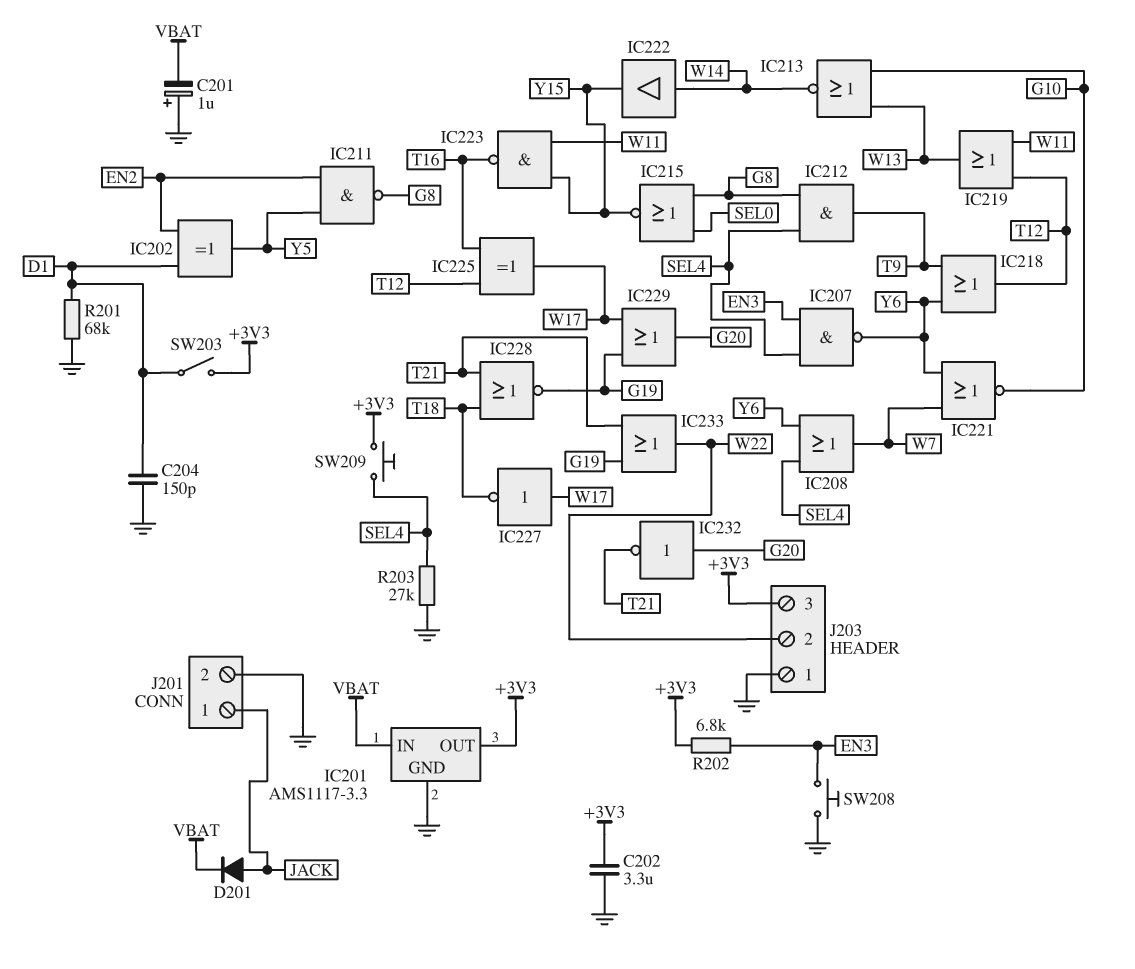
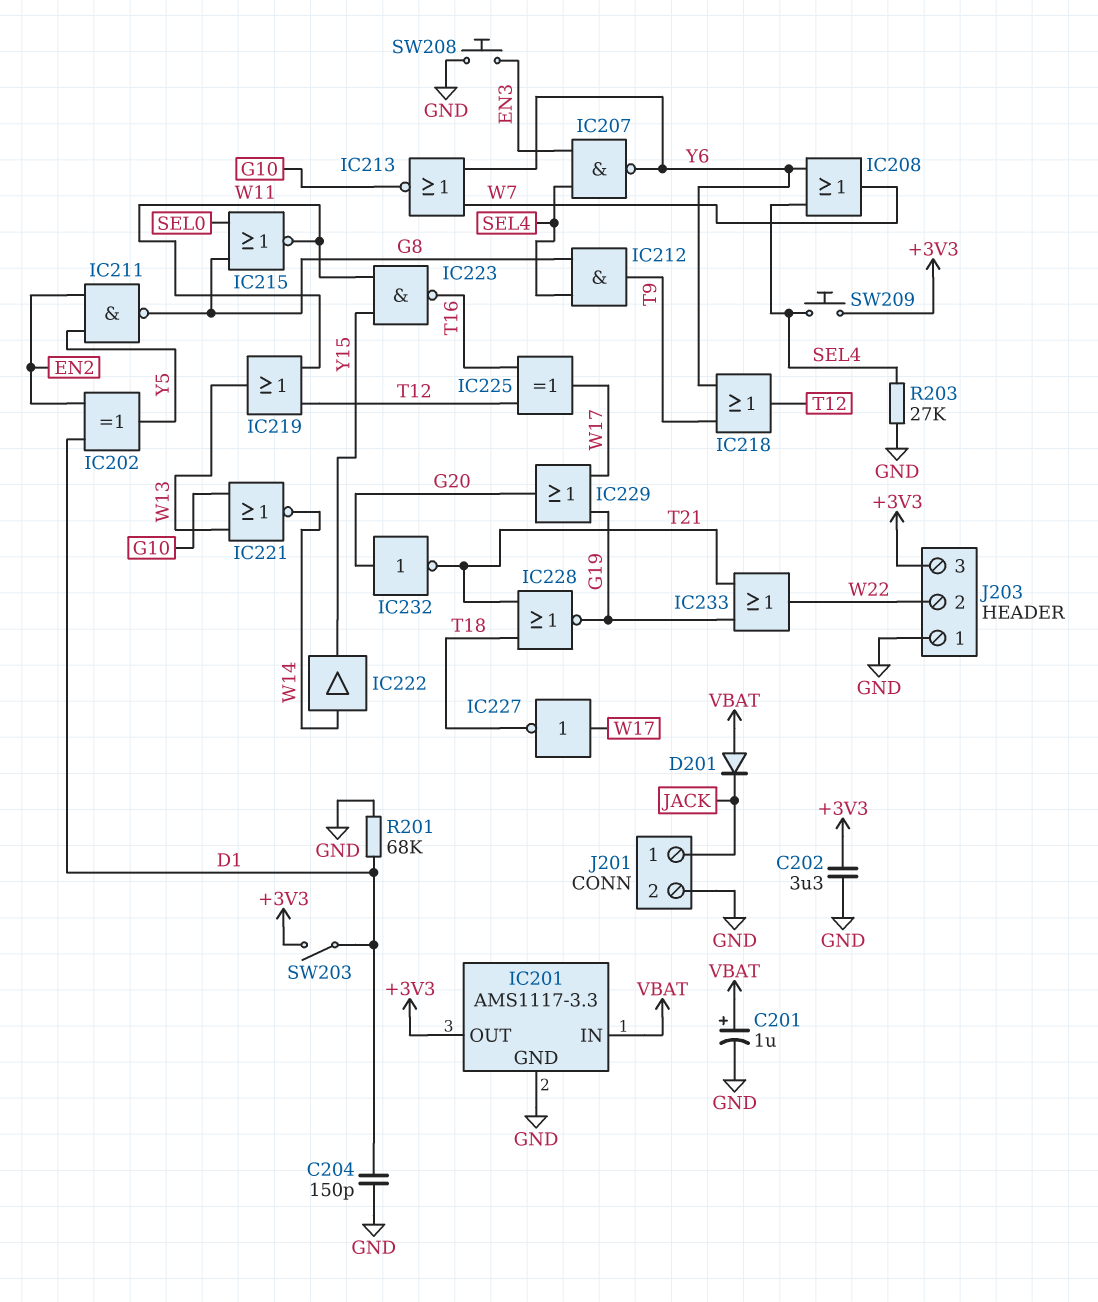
C201: 1uF (plus GND, minus VBAT) -> 1uF (plus VBAT, minus GND)
D201: diode (A JACK, K VBAT) -> diode (A VBAT, K JACK)
IC213: NOR (in G10, in W13, out W14) -> NOR (in W7, in Y6, out G10)
IC215: NOR (in G8, in SEL0, out Y15) -> NOR (in G8, in SEL0, out W11)
IC221: NOR (in W7, in Y6, out G10) -> NOR (in G10, in W13, out W14)
R202: 6.8k (+3V3, EN3) -> none

